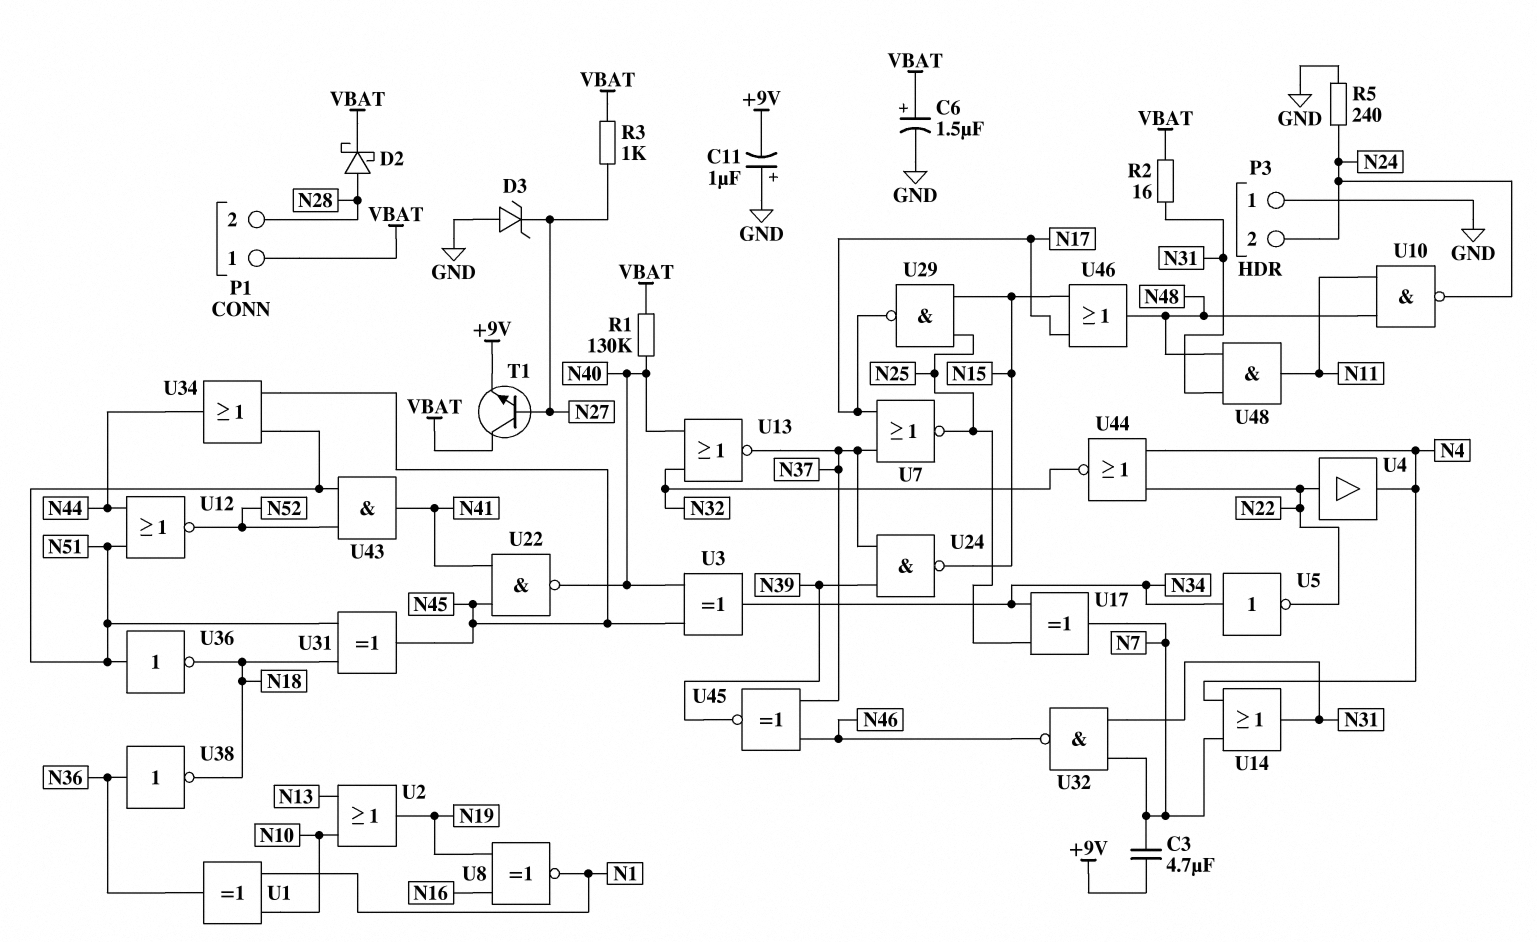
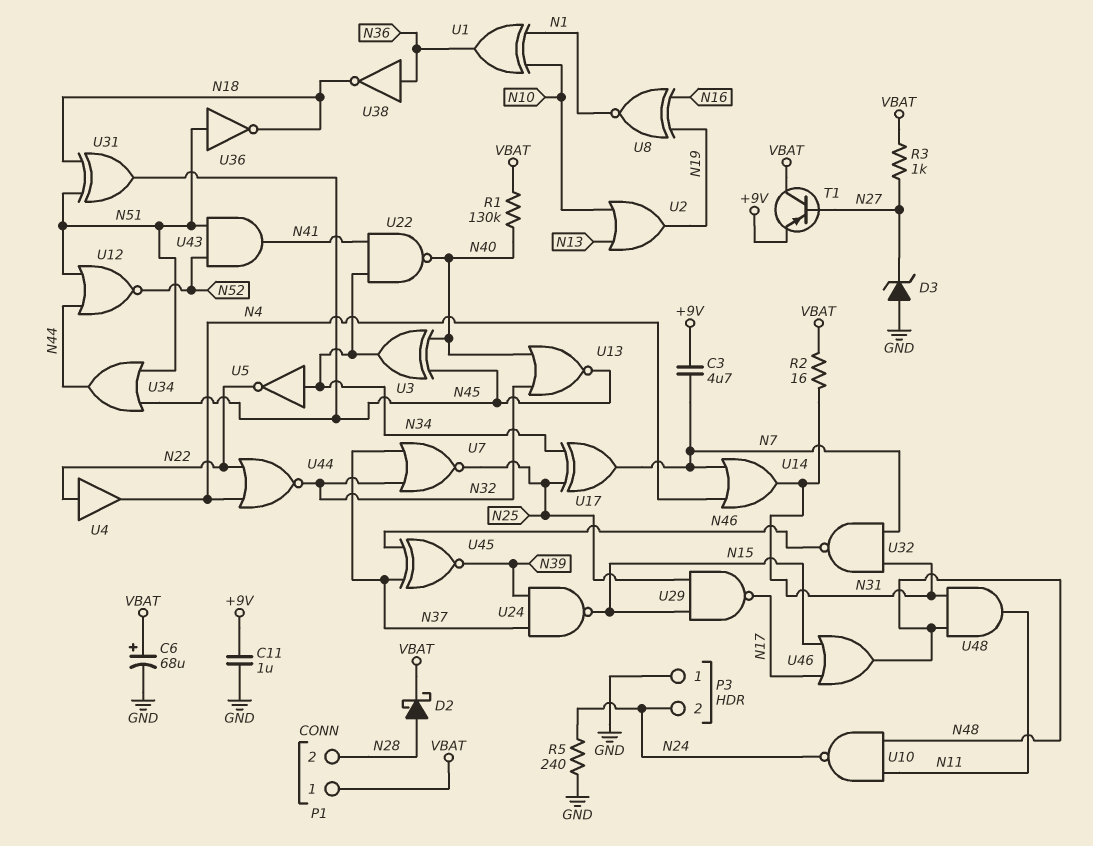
C6: 1.5uF (plus VBAT, minus GND) -> 68uF (plus VBAT, minus GND)
C11: 1uF (plus GND, minus +9V) -> 1uF (+9V, GND)
T1: NPN (B N27, C VBAT, E +9V) -> PNP (B N27, C VBAT, E +9V)
U7: NOR (in N17, in N37, out N25) -> NOR (in N32, in N37, out N25)
U13: NOR (in N32, in N40, out N37) -> NOR (in N32, in N40, out N45)
U22: NAND (in N41, in N45, out N40) -> NAND (in N34, in N41, out N40)

